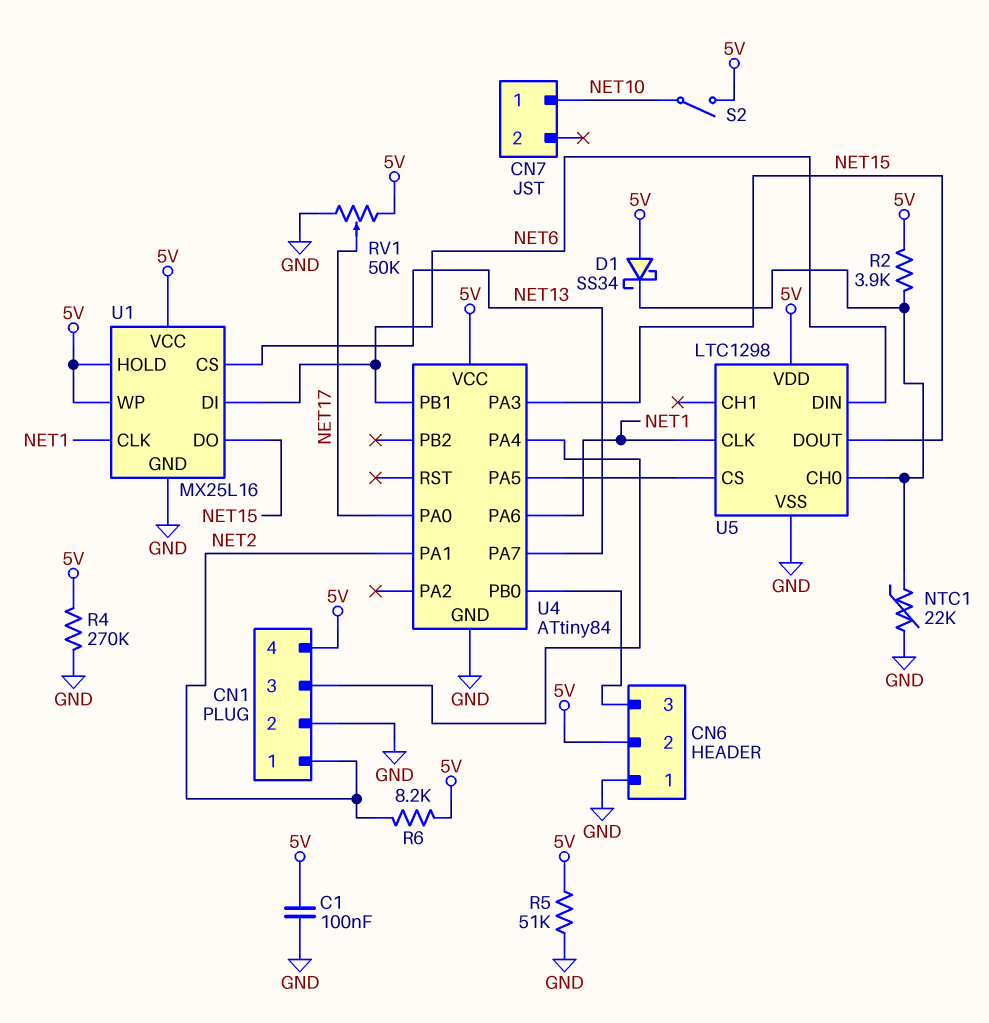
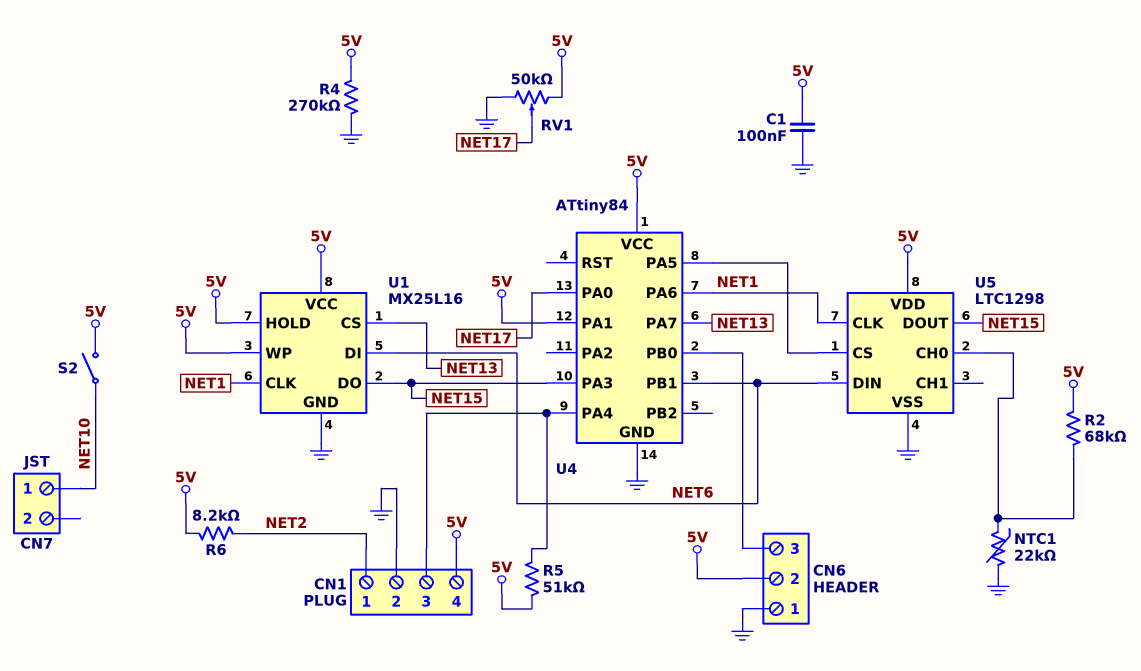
D1: schottky SS34 (A 5V, K U5/CH0) -> none
R2: 3.9k (5V, U5/CH0) -> 68k (5V, U5/CH0)
R5: 51k (5V, GND) -> 51k (5V, CN1/3)
U4 pin PA1: NET2 -> 5V

